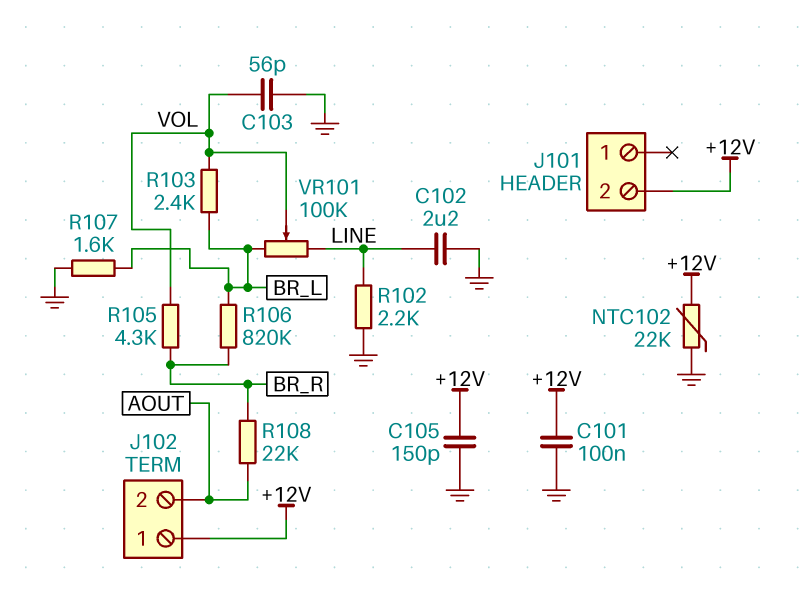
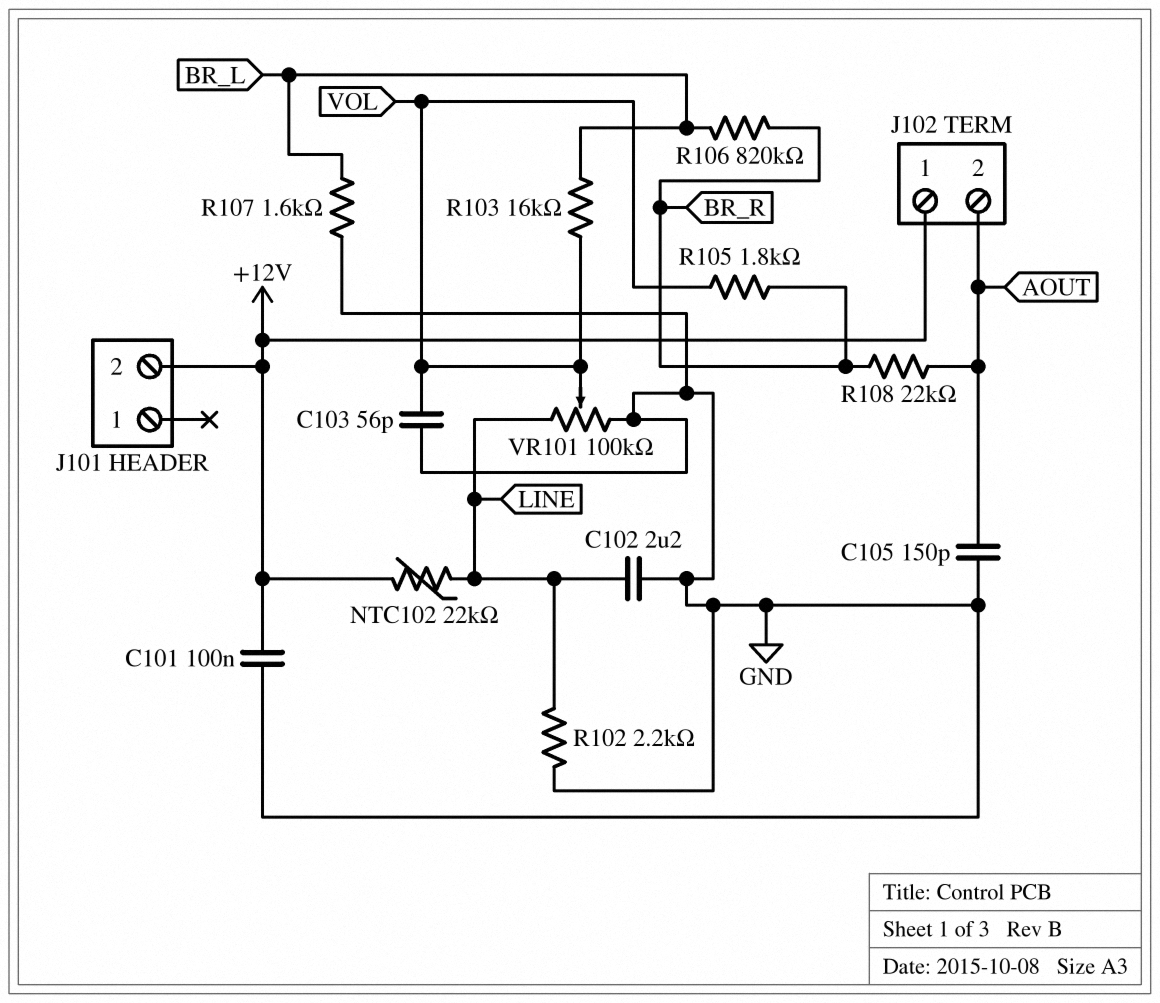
C105: 150pF (+12V, GND) -> 150pF (AOUT, GND)
NTC102: 22k (+12V, GND) -> 22k (+12V, LINE)
R103: 2.4k (BR_L, VOL) -> 16k (BR_L, VOL)
R105: 4.3k (BR_R, VOL) -> 1.8k (BR_R, VOL)
VR101: 100k (BR_L, LINE, wiper VOL) -> 100k (GND, LINE, wiper VOL)

